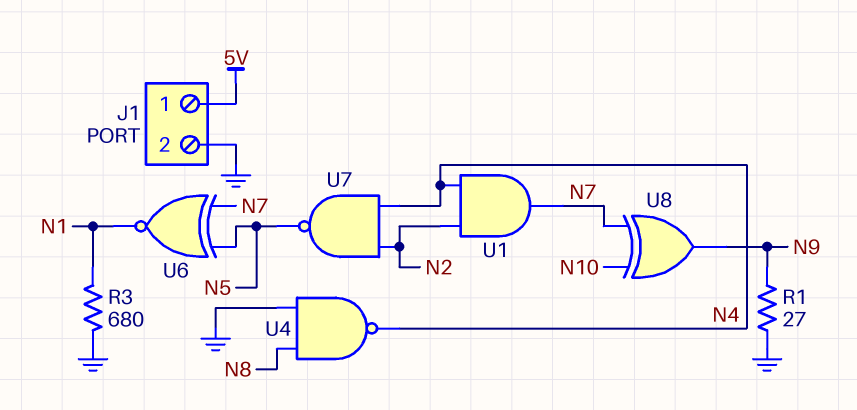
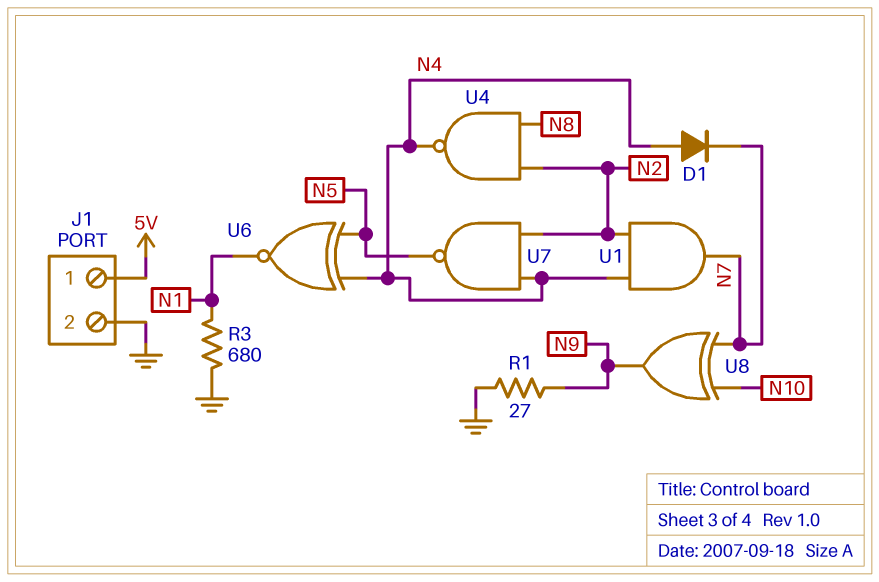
D1: none -> diode (A N4, K N7)
U4: NAND (in GND, in N8, out N4) -> NAND (in N2, in N8, out N4)
U6: XNOR (in N5, in N7, out N1) -> XNOR (in N4, in N5, out N1)

